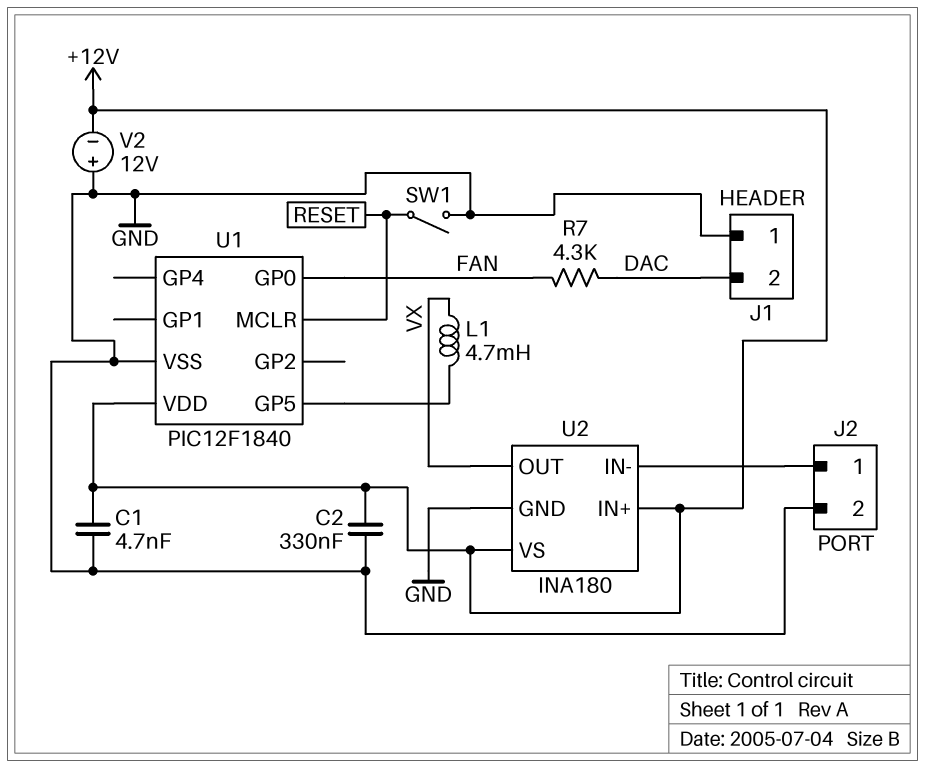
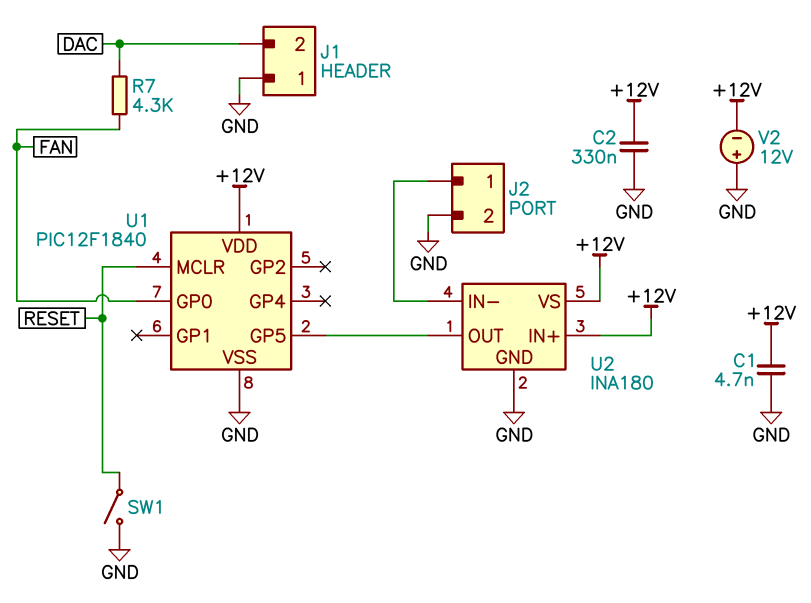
L1: 4.7mH (U1/GP5, VX) -> none
U2 pin OUT: VX -> U1/GP5

